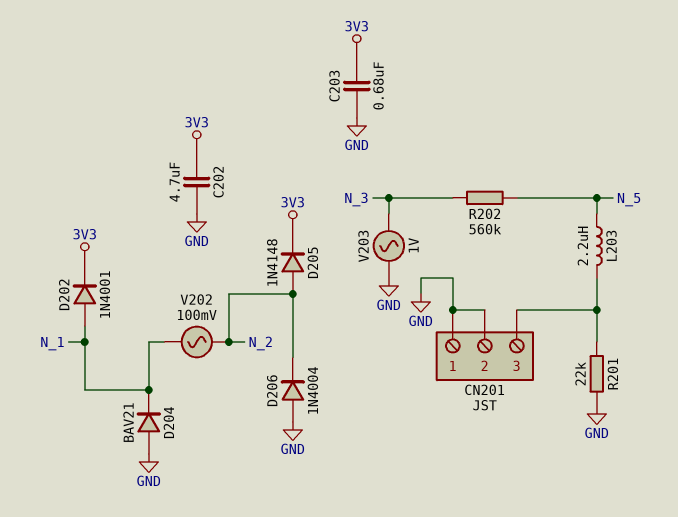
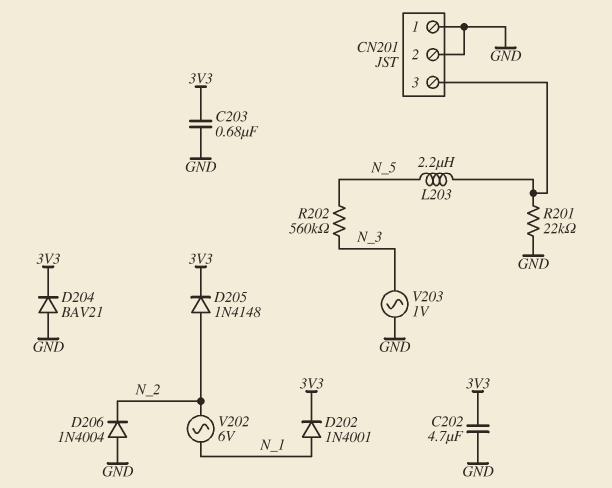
D204: diode BAV21 (A GND, K N_1) -> diode BAV21 (A GND, K 3V3)
V202: AC 100mV (N_1, N_2) -> AC 6V (N_1, N_2)

